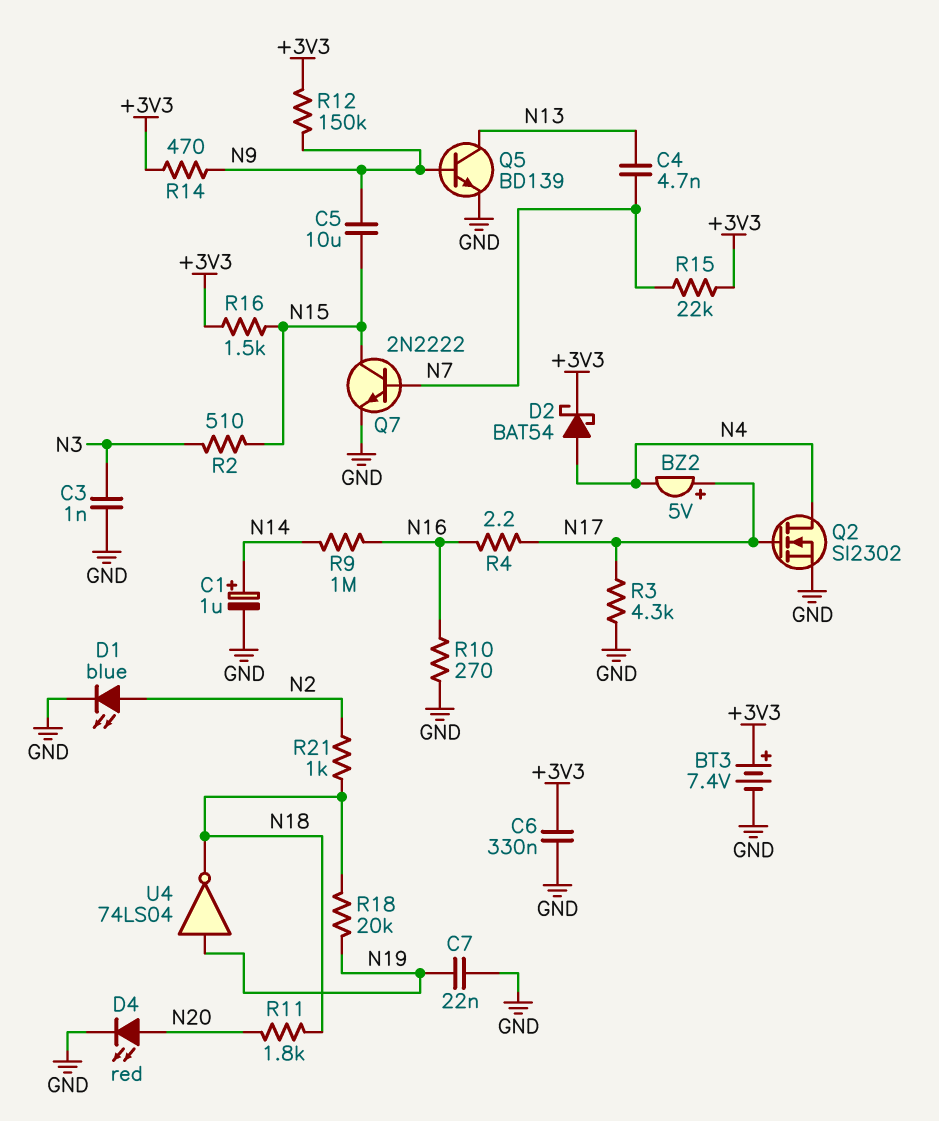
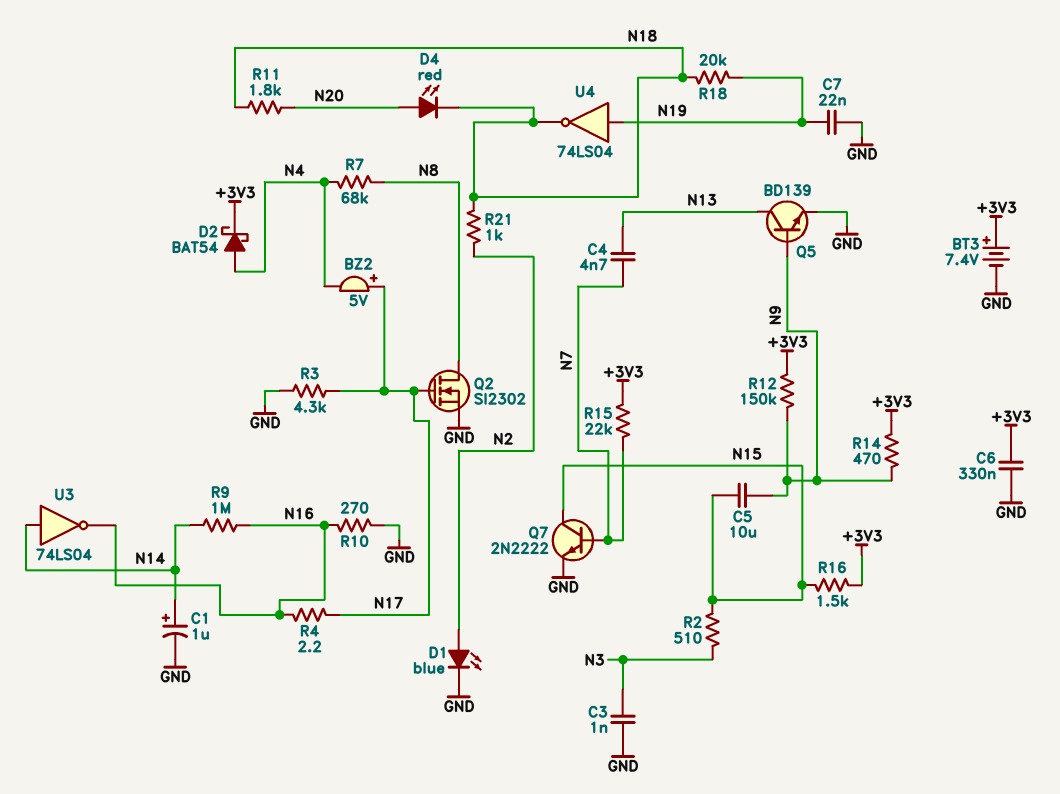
D4: LED red (A N20, K GND) -> LED red (A N20, K N18)
Q2: NMOS SI2302 (G N17, D N4, S GND) -> NMOS SI2302 (G N17, D N8, S GND)
R7: none -> 68k (N4, N8)
U3: none -> NOT 74LS04 (in N14, out N16)

